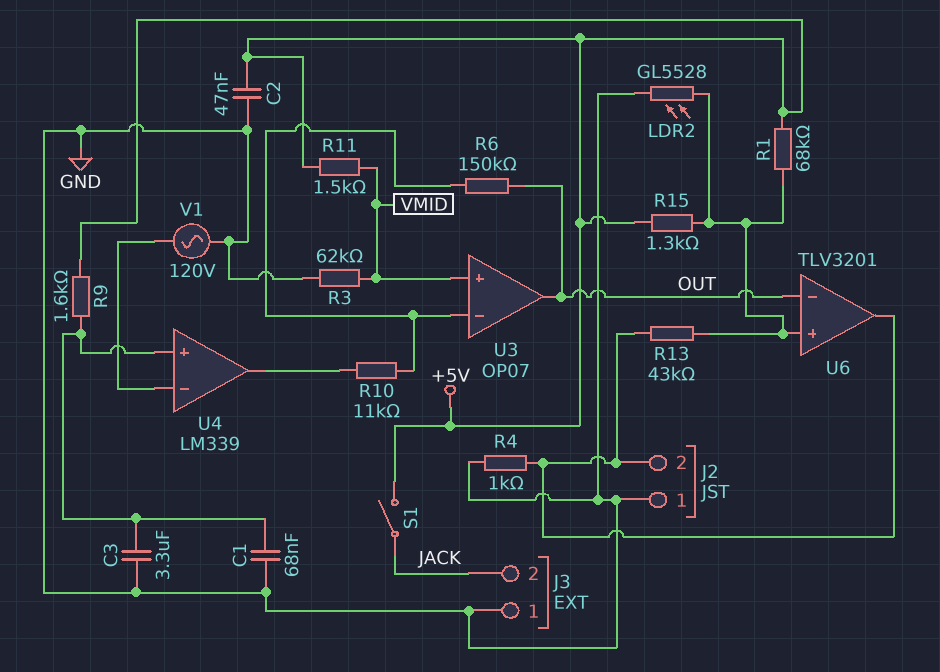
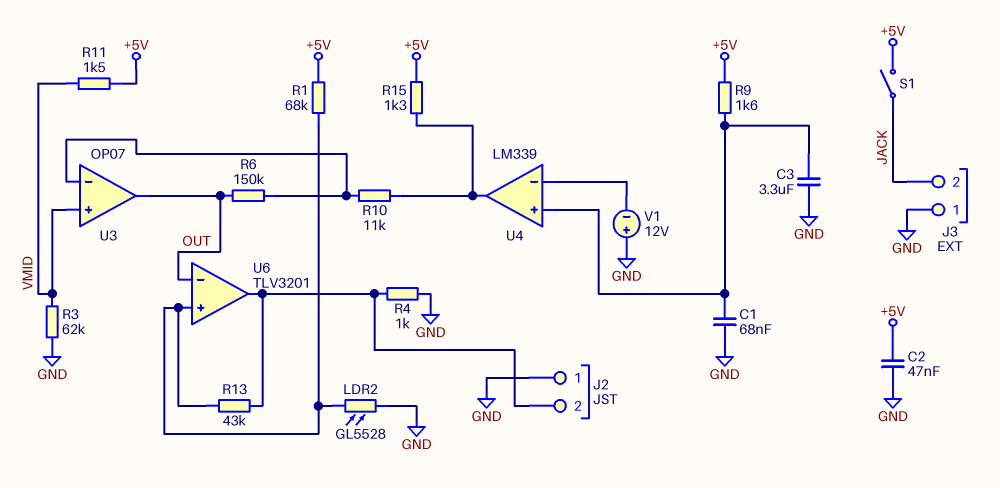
R15: 1.3k (+5V, U6/in+) -> 1.3k (+5V, U4/out)
V1: AC 120V (GND, U4/in-) -> 12V (plus GND, minus U4/in-)

